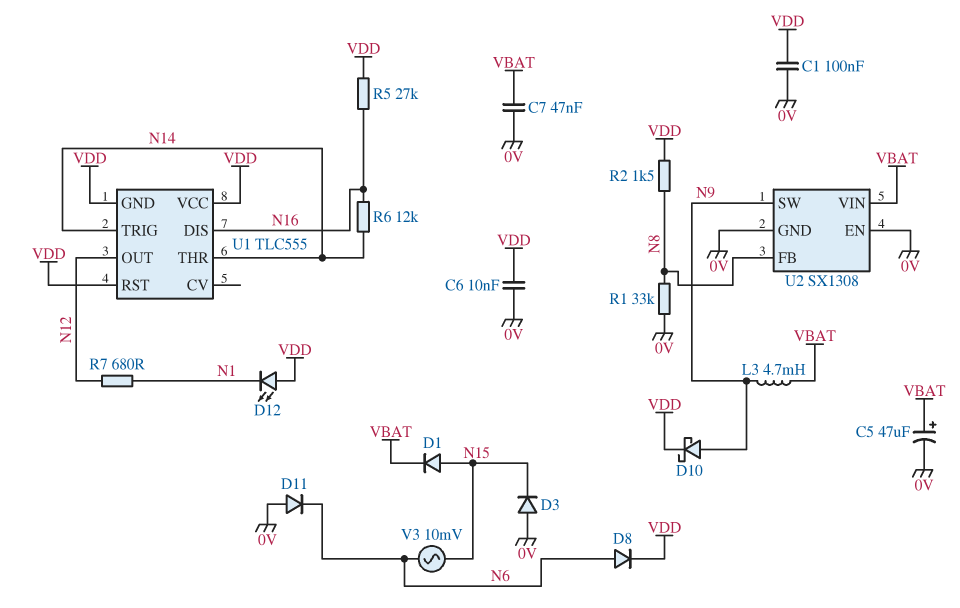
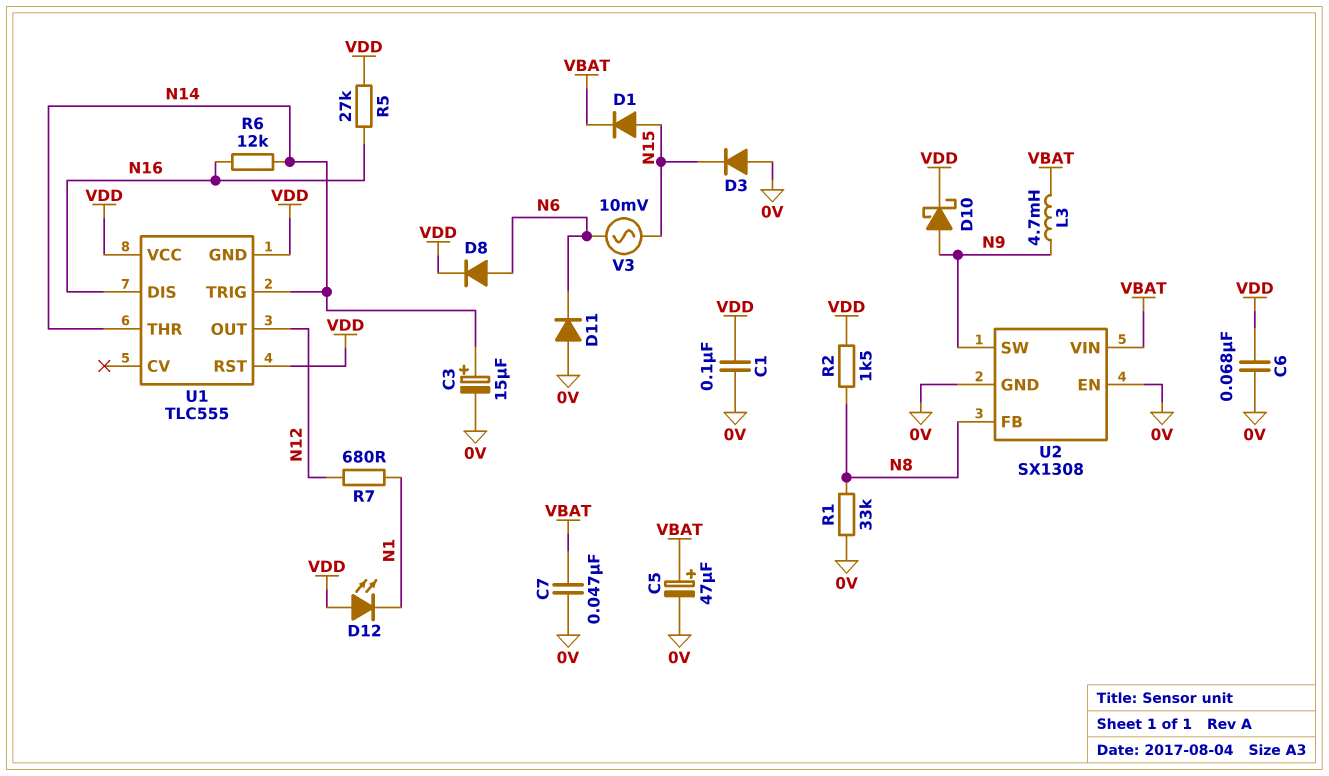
C3: none -> 15uF (plus N14, minus 0V)
C6: 10nF (0V, VDD) -> 68nF (0V, VDD)

